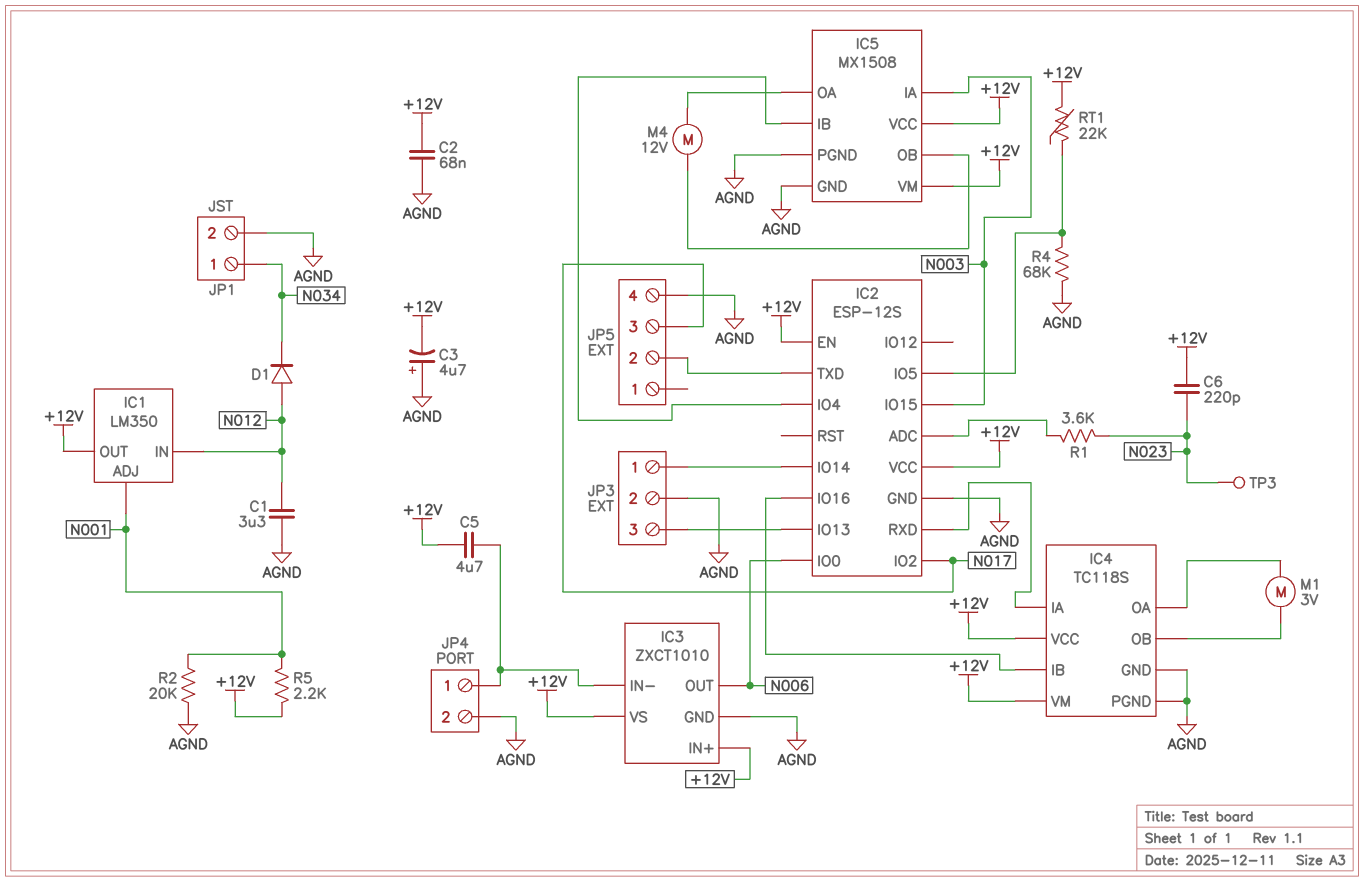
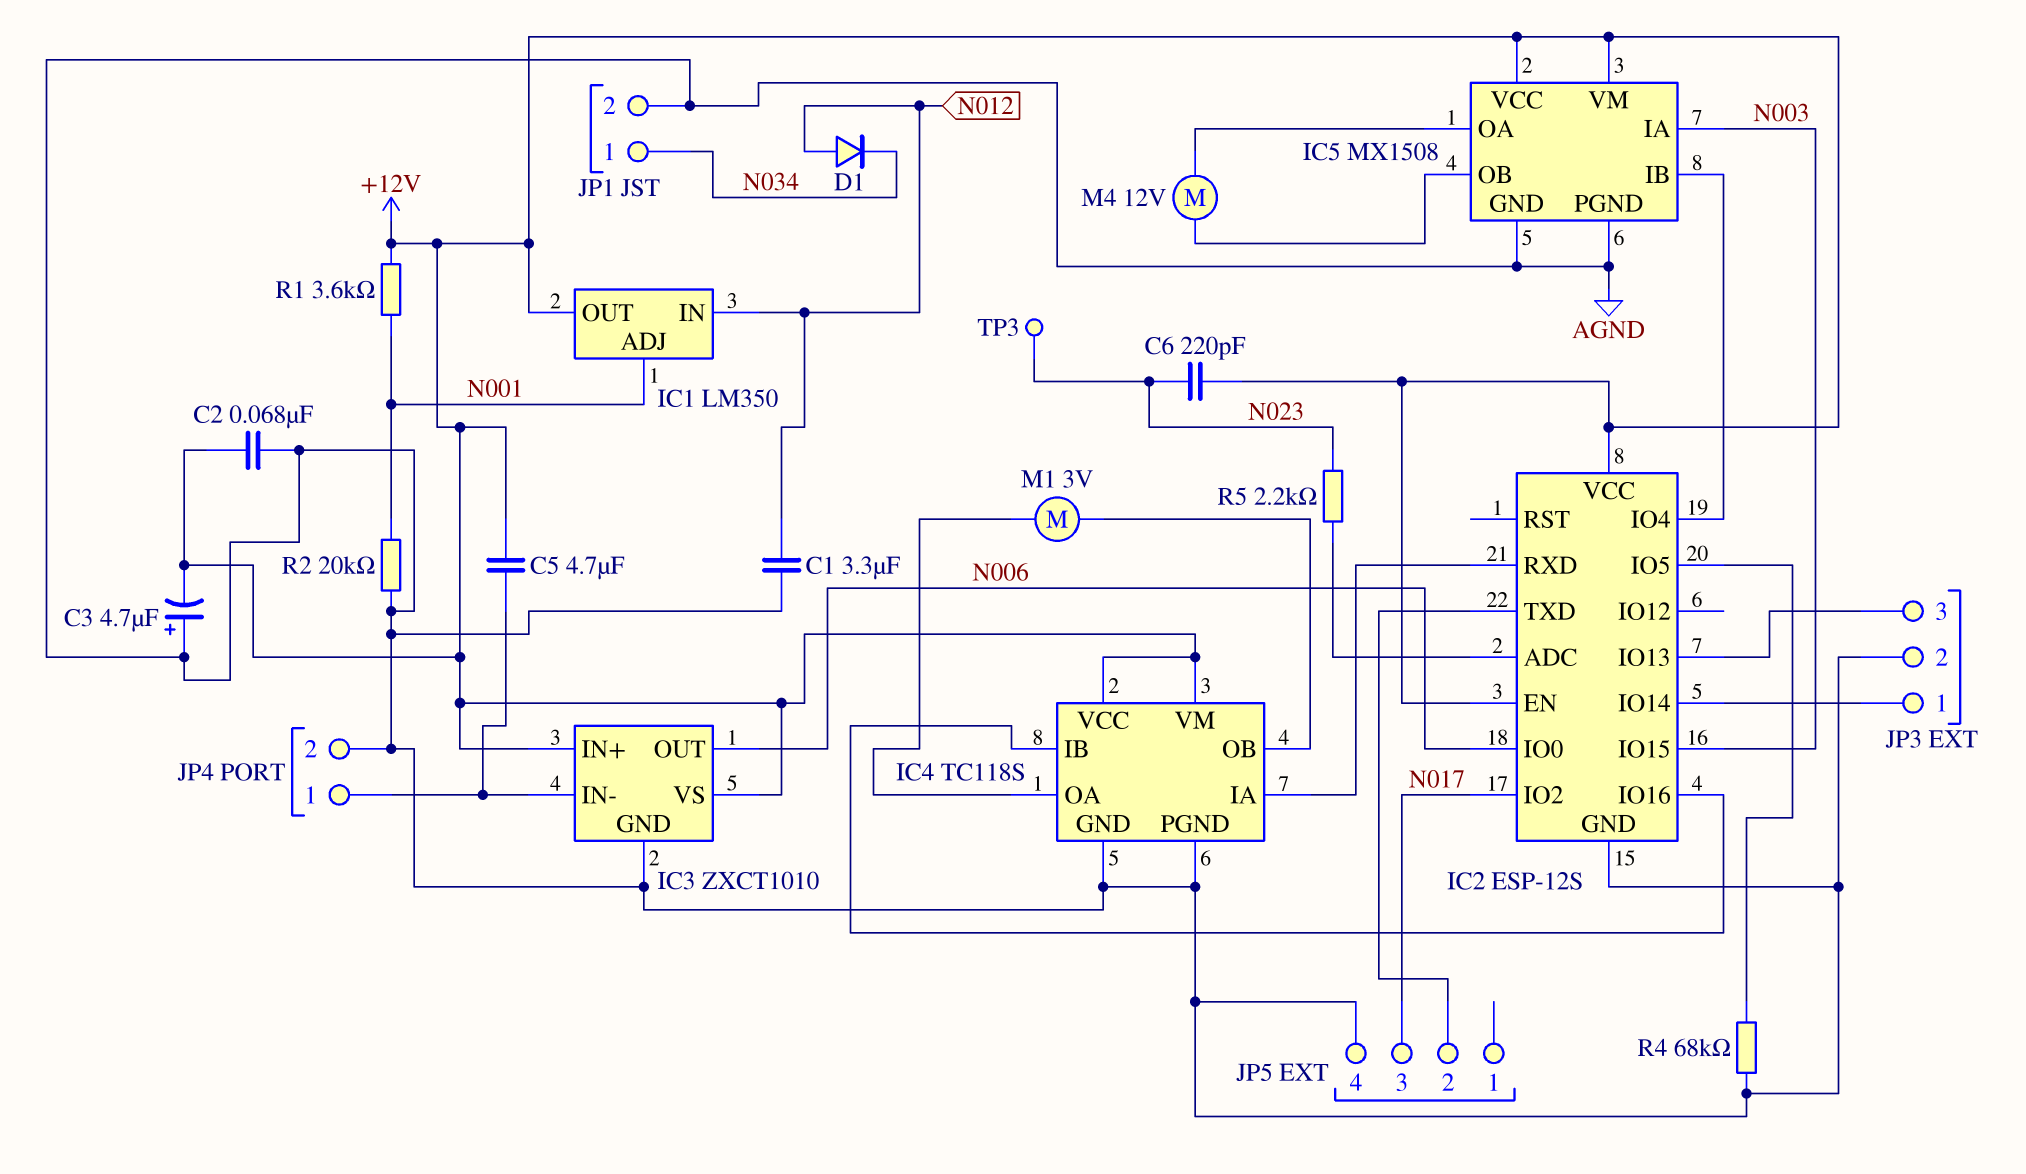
R1: 3.6k (IC2/ADC, N023) -> 3.6k (+12V, N001)
R5: 2.2k (+12V, N001) -> 2.2k (IC2/ADC, N023)
RT1: 22k (+12V, IC2/IO5) -> none

